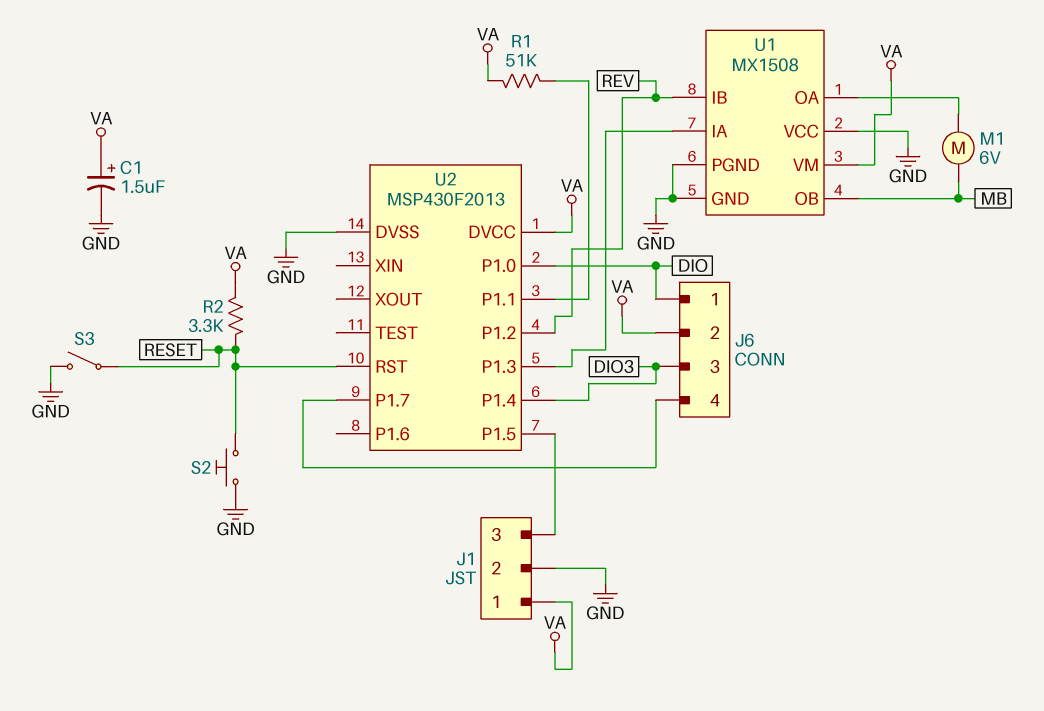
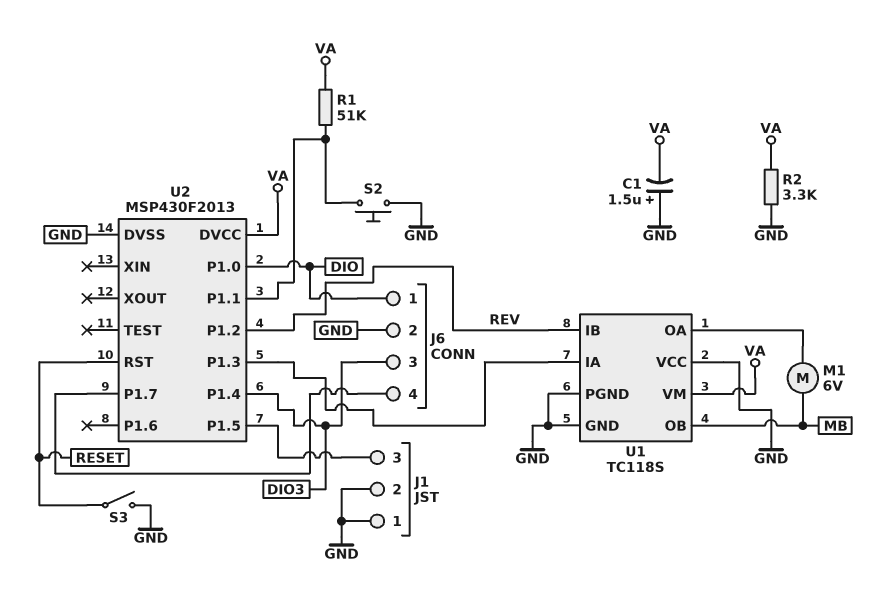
C1: 1.5uF (plus VA, minus GND) -> 1.5uF (plus GND, minus VA)
J1 pin 1: VA -> GND
J6 pin 2: VA -> GND
R2: 3.3k (RESET, VA) -> 3.3k (GND, VA)
S2: button (GND, RESET) -> button (GND, U2/P1.1)
U1: MX1508 -> TC118S

